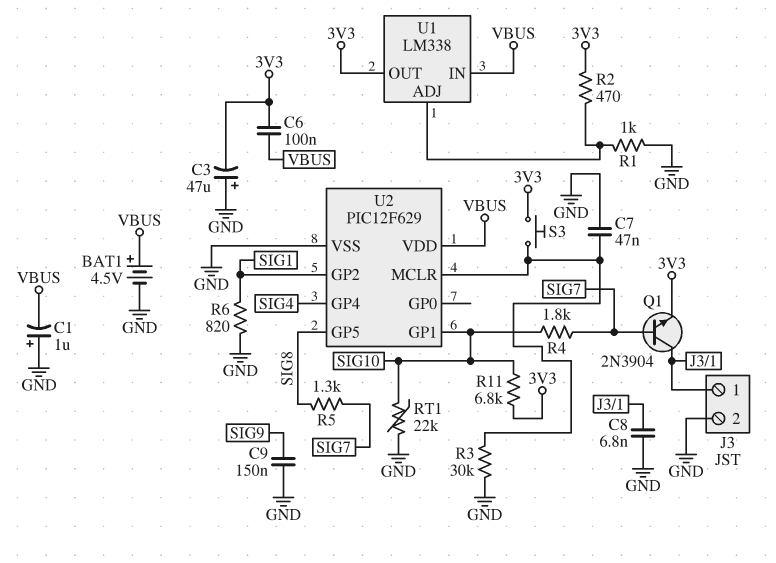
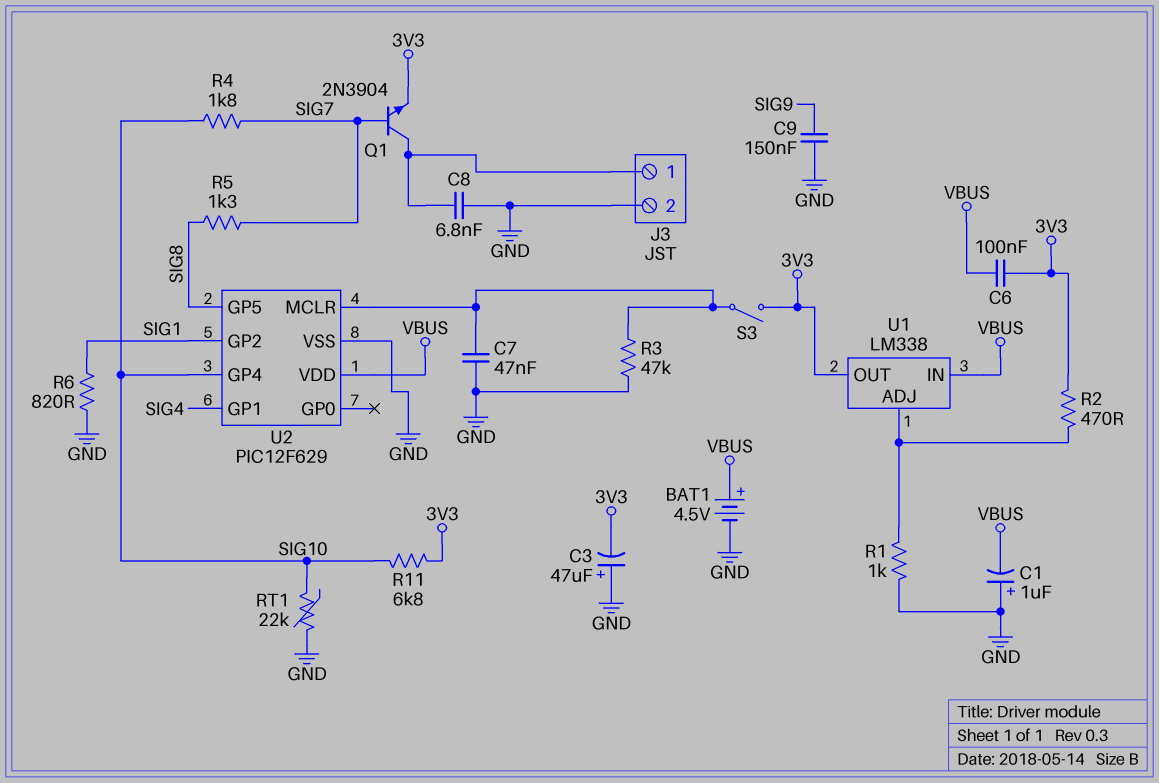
R3: 30k (GND, U2/MCLR) -> 47k (GND, U2/MCLR)
S3: button (3V3, U2/MCLR) -> switch (3V3, U2/MCLR)
U2 pin GP1: SIG10 -> SIG4
U2 pin GP4: SIG4 -> SIG10

